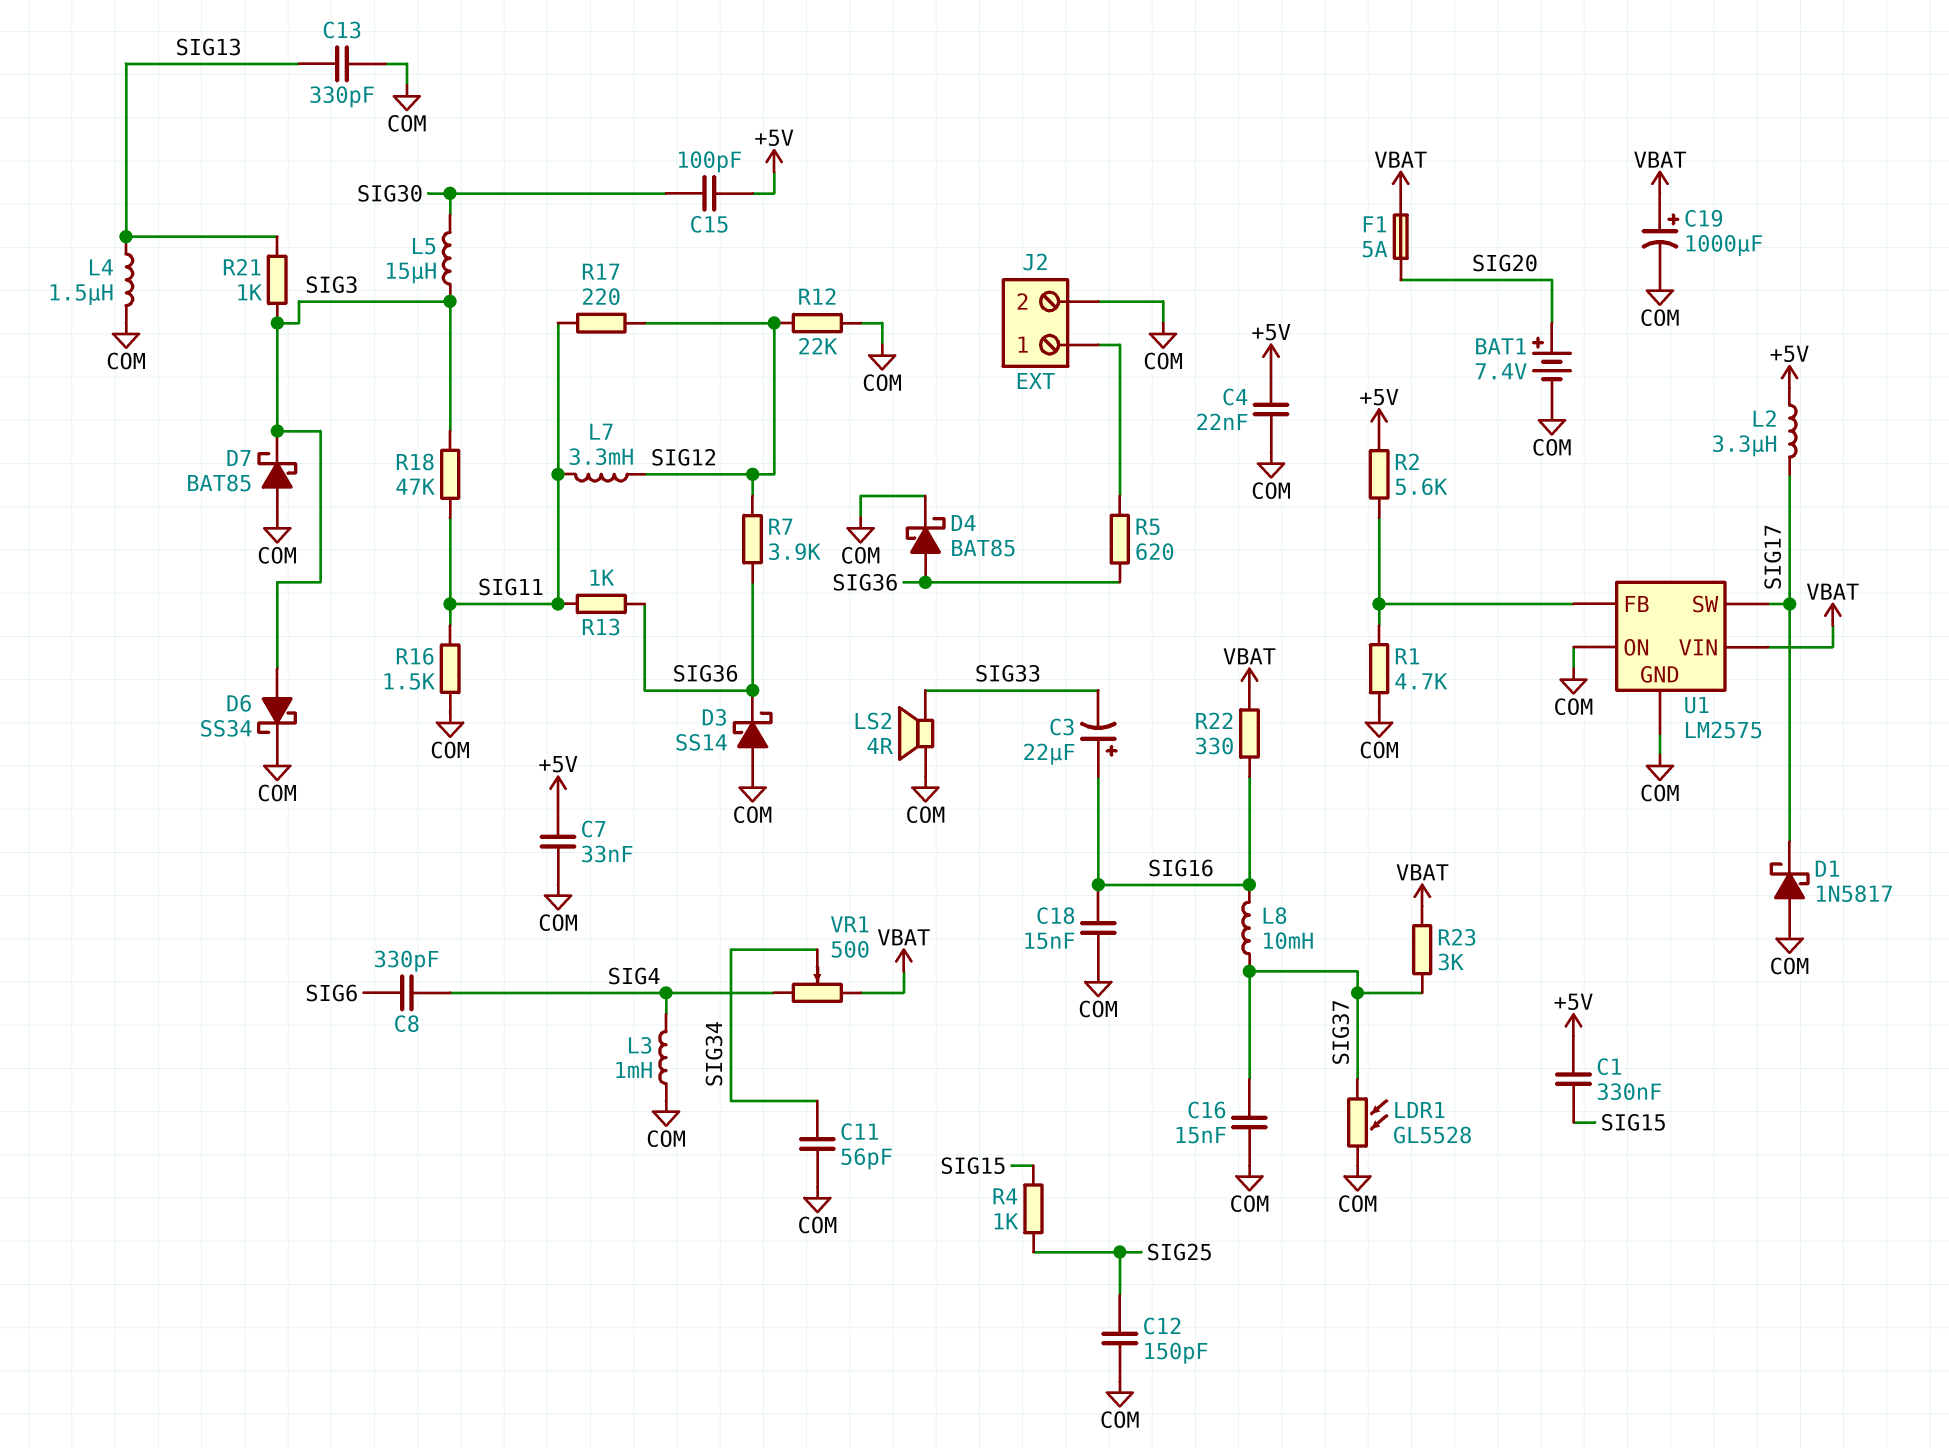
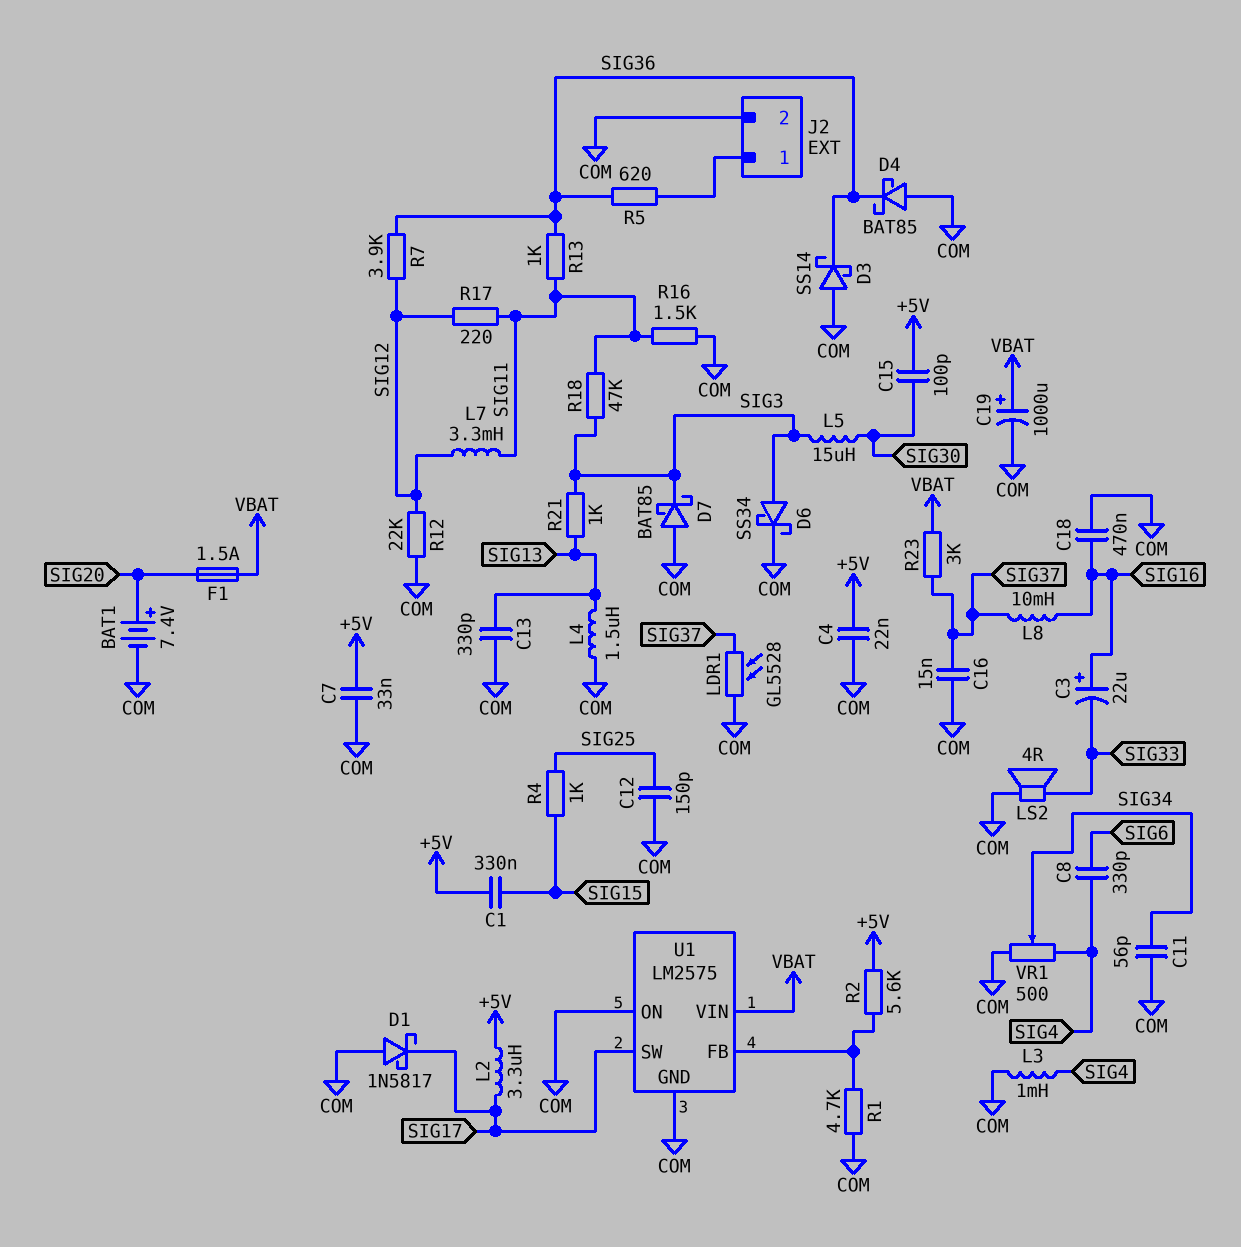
C18: 15nF (COM, SIG16) -> 470nF (COM, SIG16)
D4: schottky BAT85 (A SIG36, K COM) -> schottky BAT85 (A COM, K SIG36)
F1: 5A (SIG20, VBAT) -> 1.5A (SIG20, VBAT)
R22: 330 (SIG16, VBAT) -> none
VR1: 500 (SIG4, VBAT, wiper SIG34) -> 500 (COM, SIG4, wiper SIG34)

